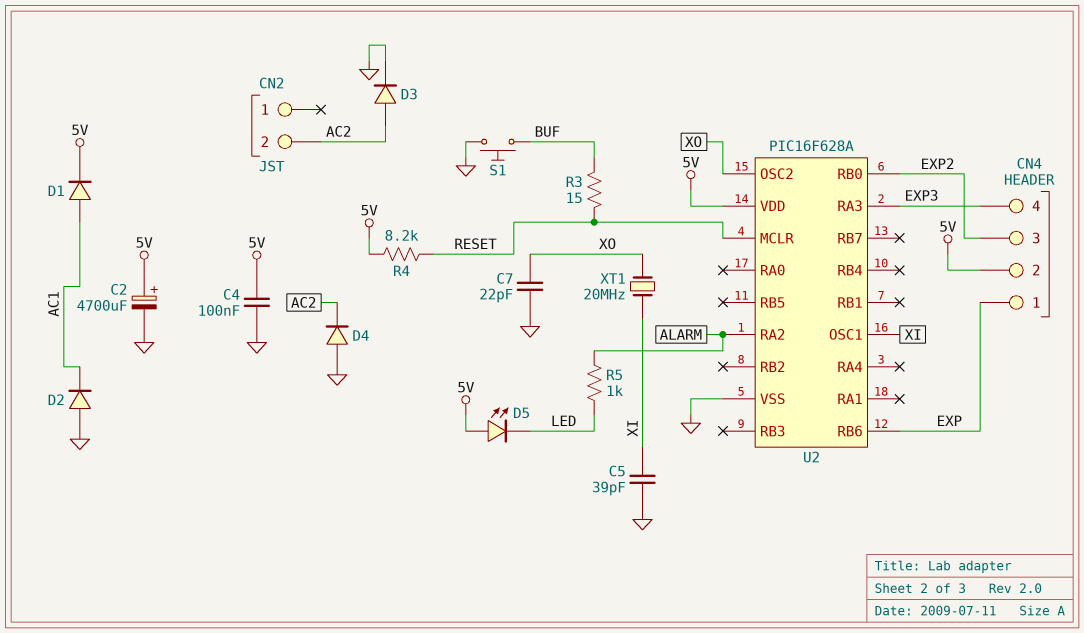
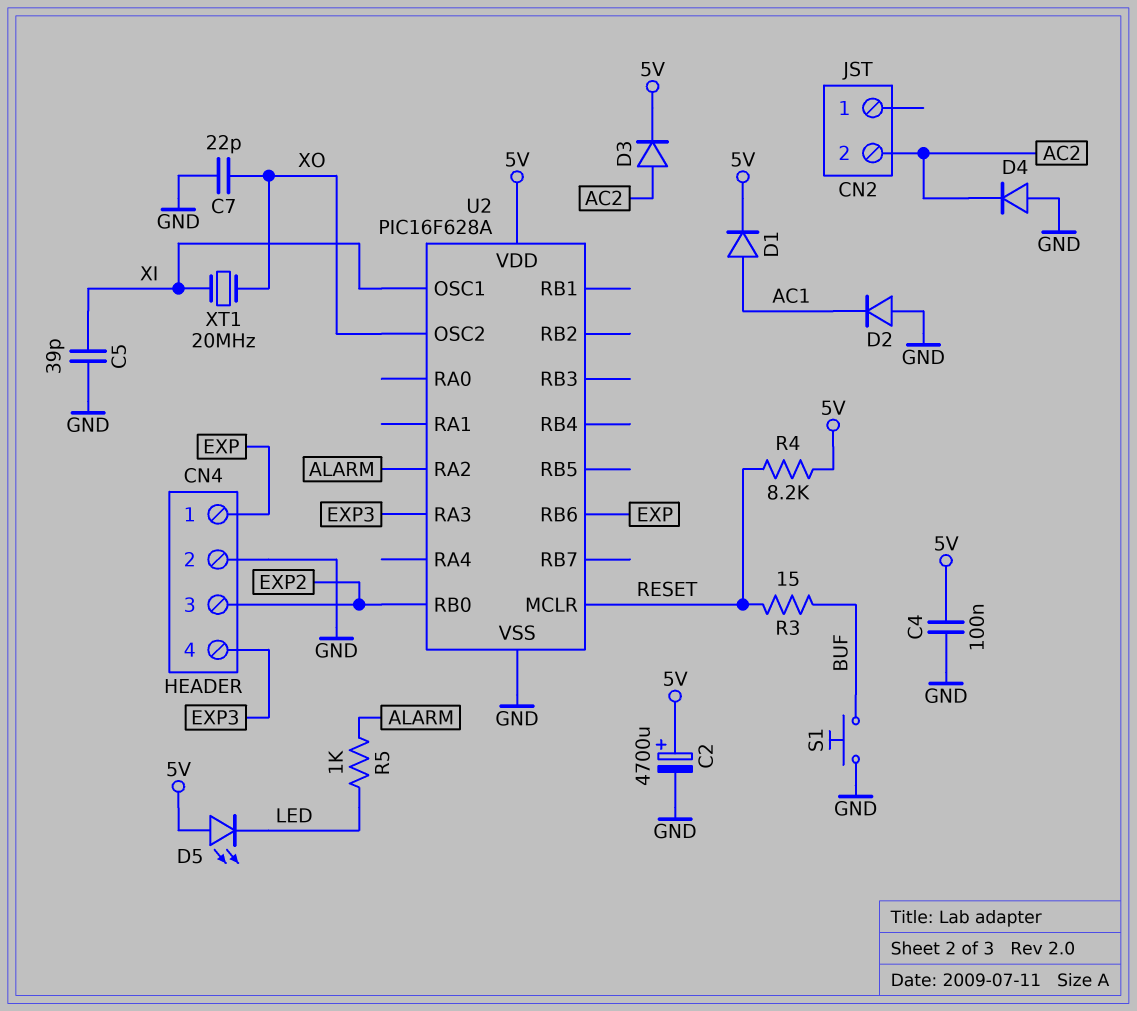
CN4 pin 2: 5V -> GND
D3: diode (A AC2, K GND) -> diode (A AC2, K 5V)

